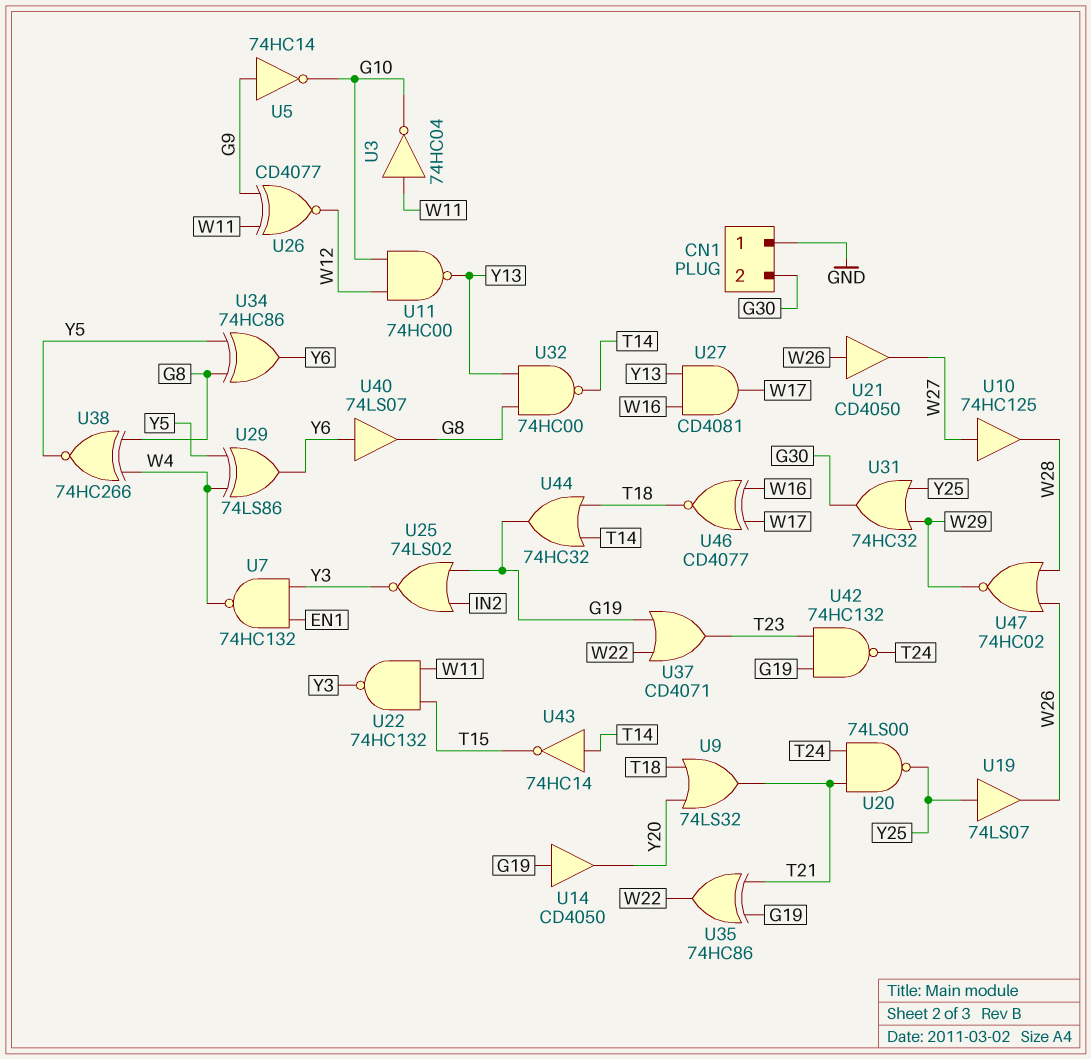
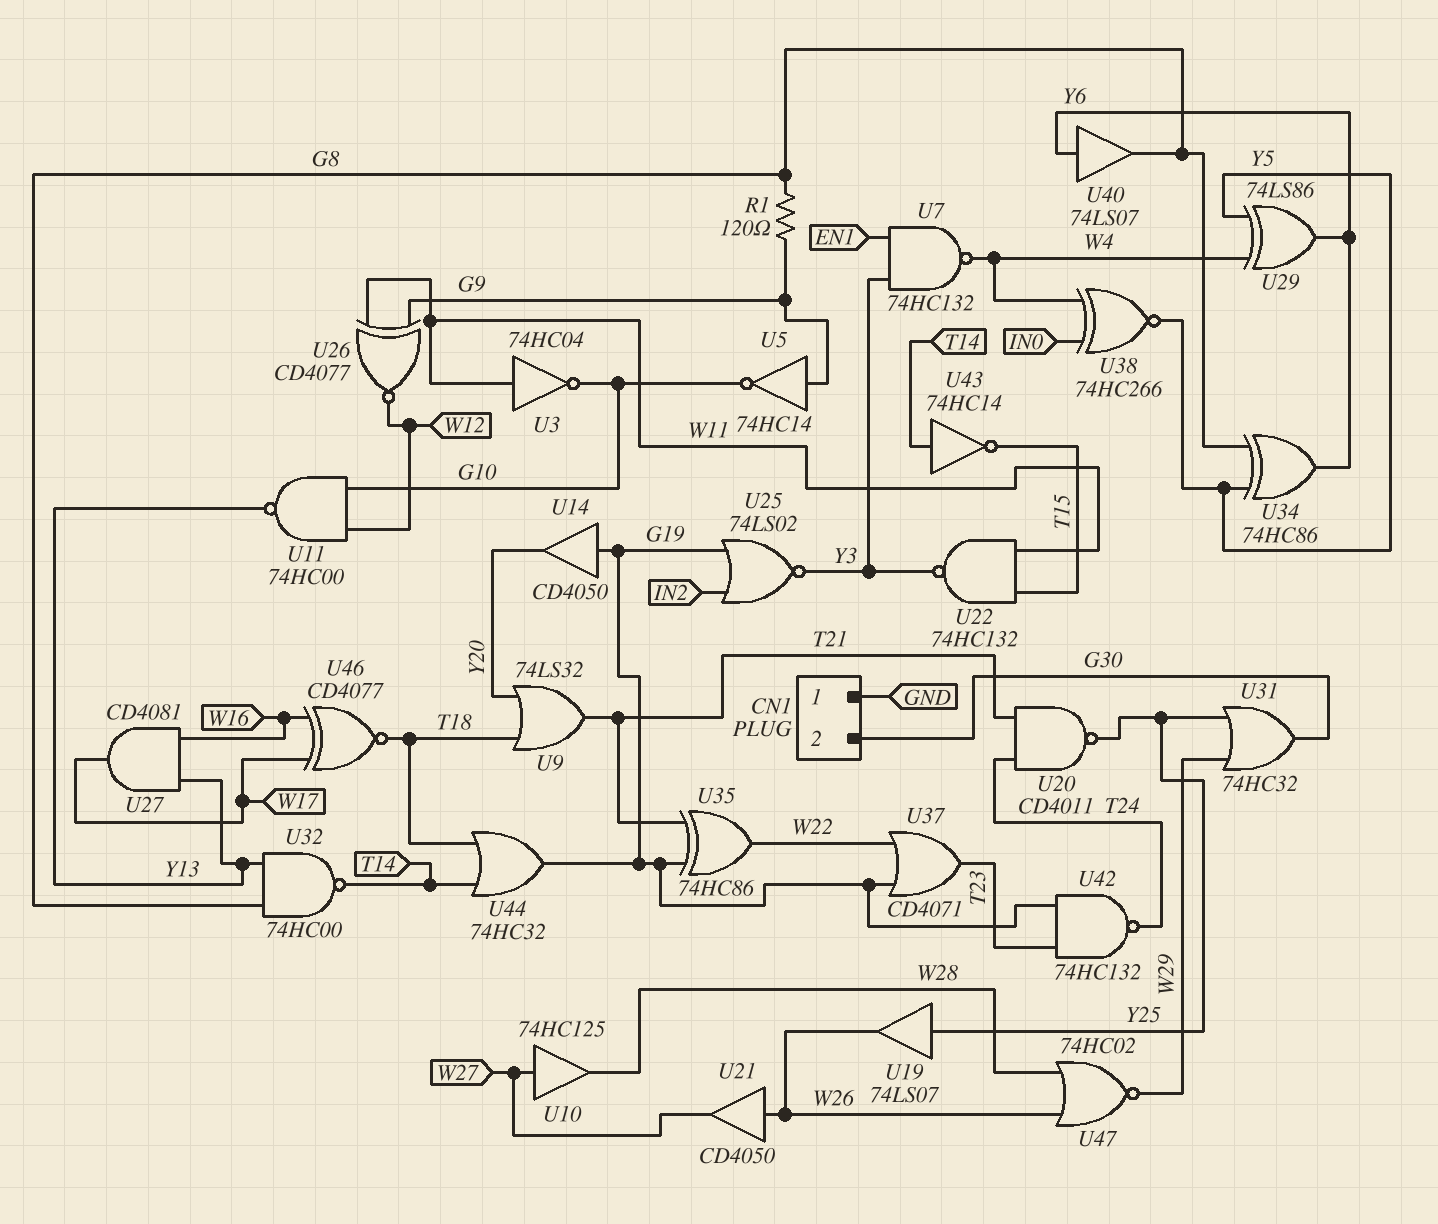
R1: none -> 120 (G8, G9)
U20: NAND 74LS00 (in T21, in T24, out Y25) -> NAND CD4011 (in T21, in T24, out Y25)
U38: XNOR 74HC266 (in G8, in W4, out Y5) -> XNOR 74HC266 (in IN0, in W4, out Y5)

